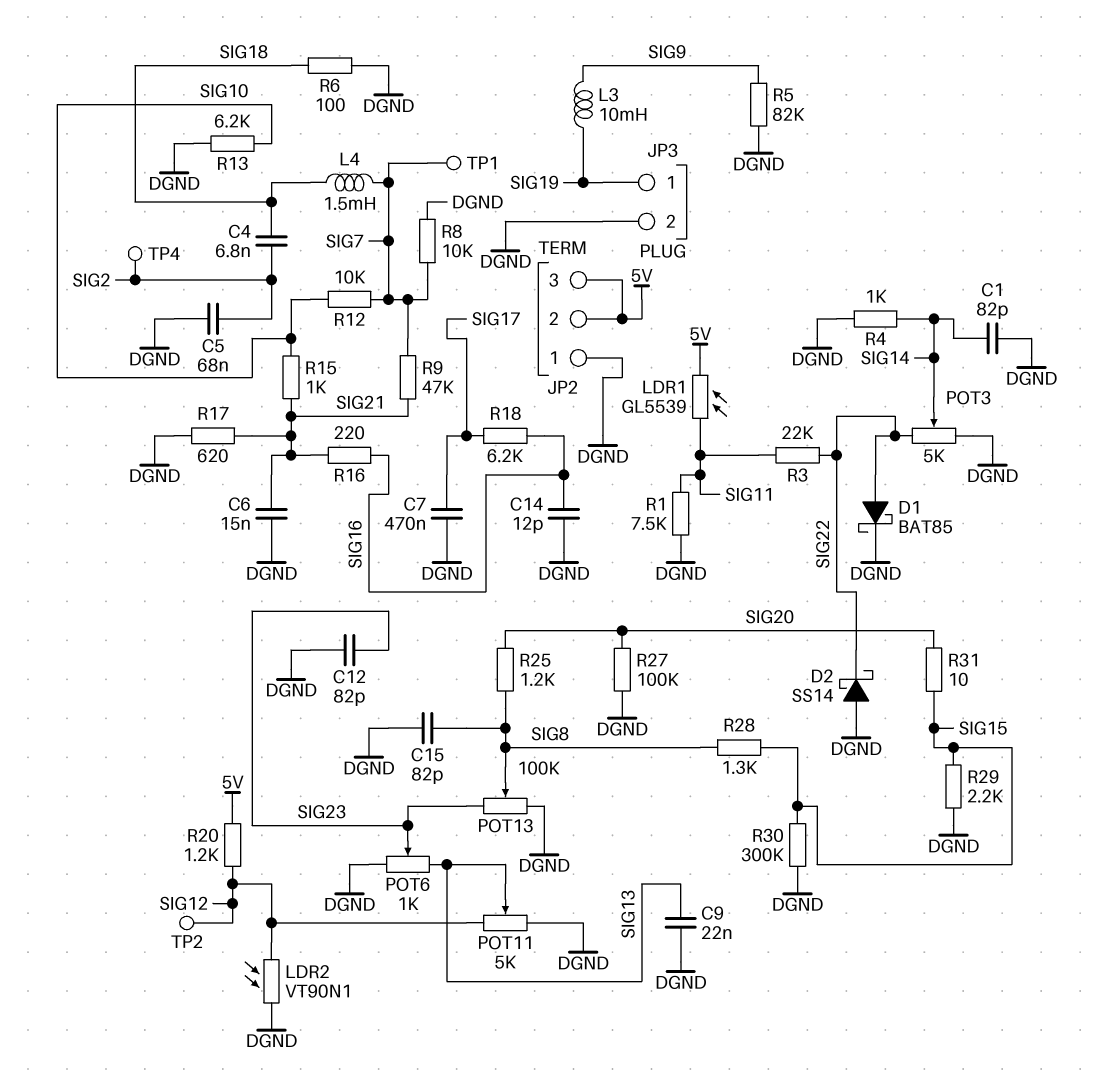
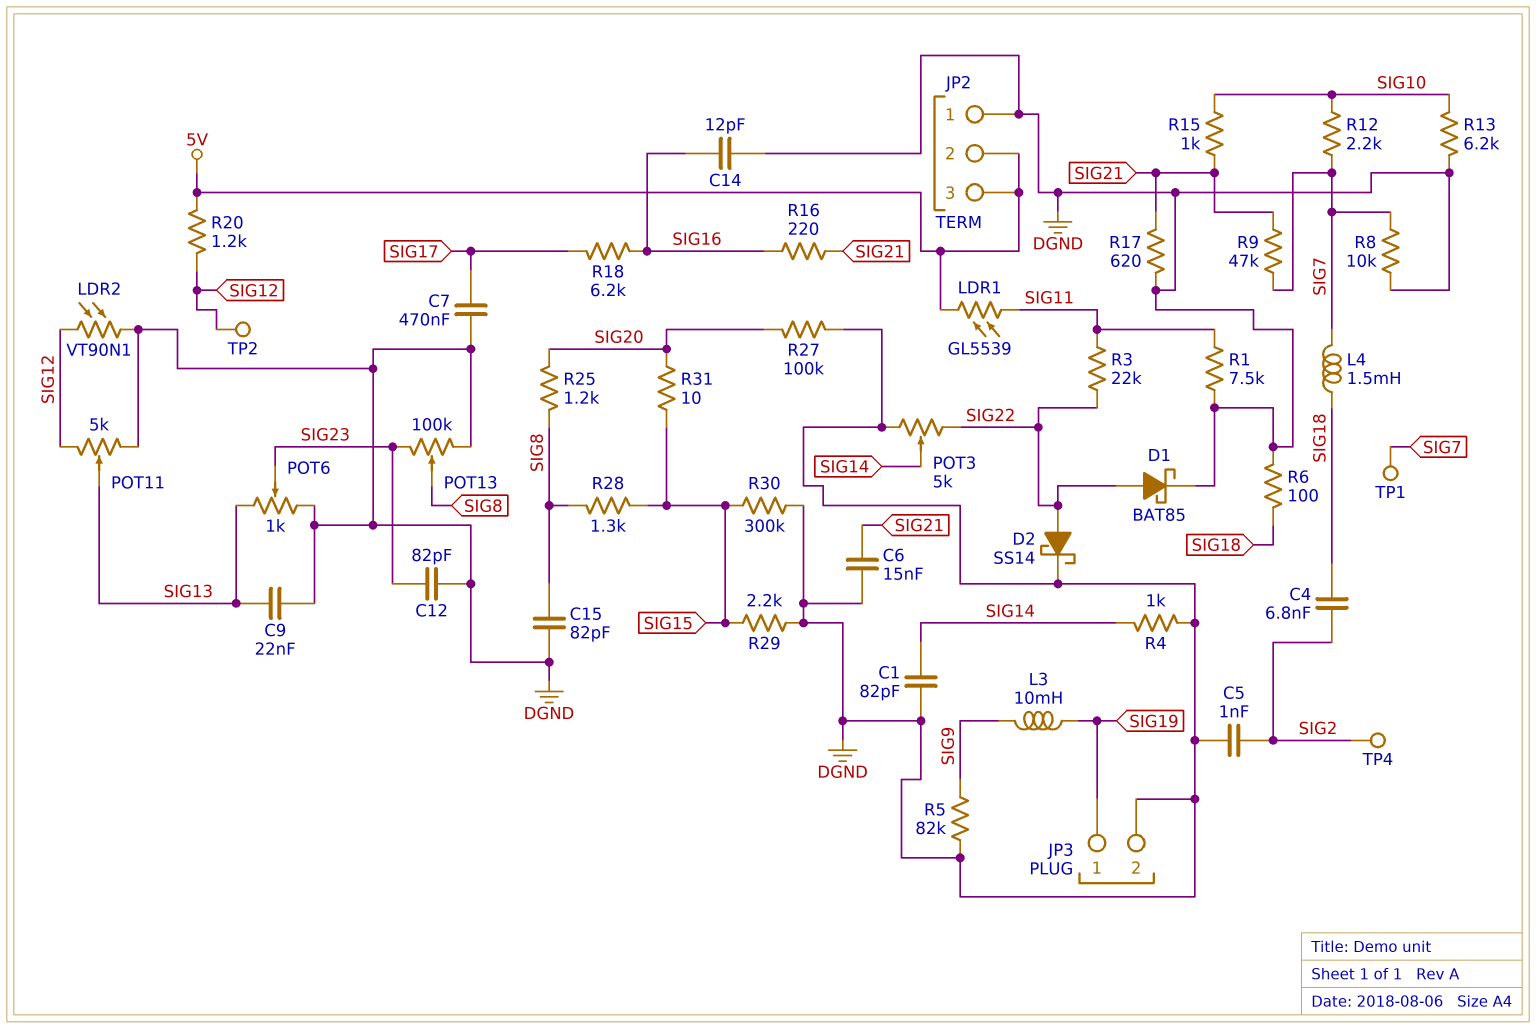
C5: 68nF (DGND, SIG2) -> 1nF (DGND, SIG2)
D2: schottky SS14 (A DGND, K SIG22) -> schottky SS14 (A SIG22, K DGND)
R12: 10k (SIG7, SIG10) -> 2.2k (SIG7, SIG10)

